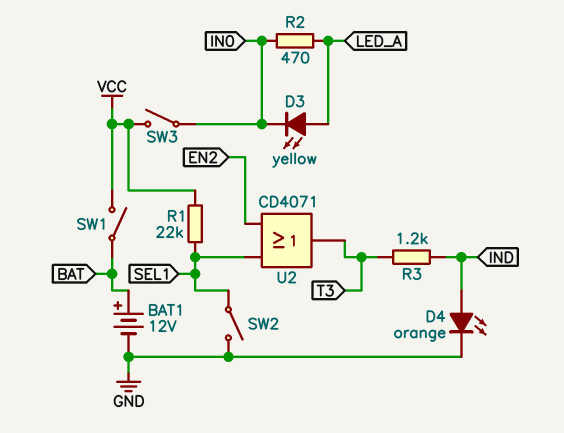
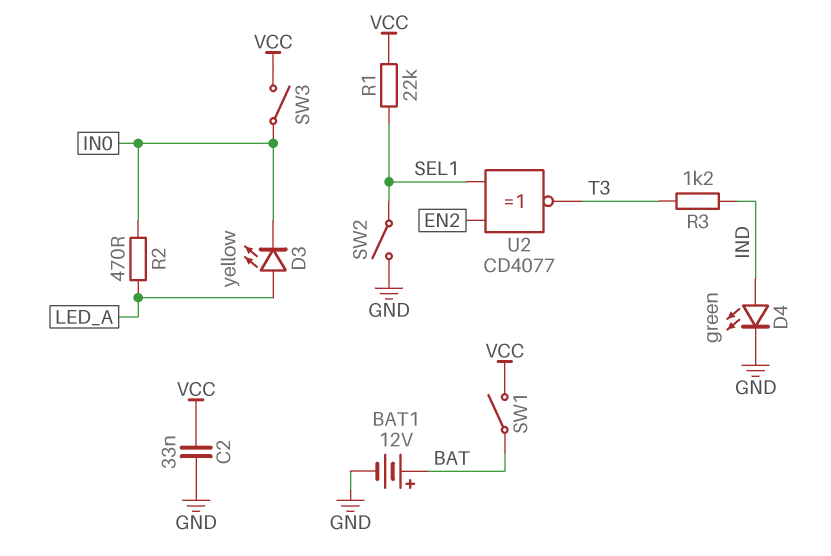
C2: none -> 33nF (GND, VCC)
D4: LED orange (A IND, K GND) -> LED green (A IND, K GND)
U2: OR CD4071 (in EN2, in SEL1, out T3) -> XNOR CD4077 (in EN2, in SEL1, out T3)

